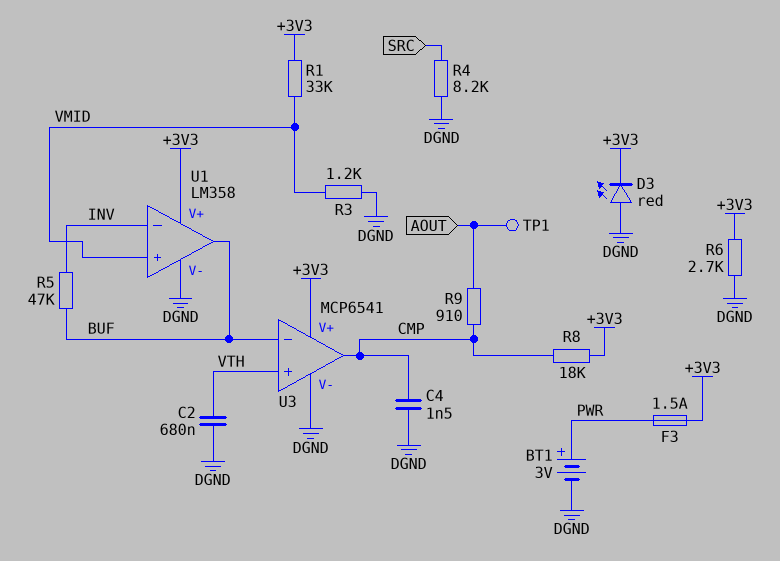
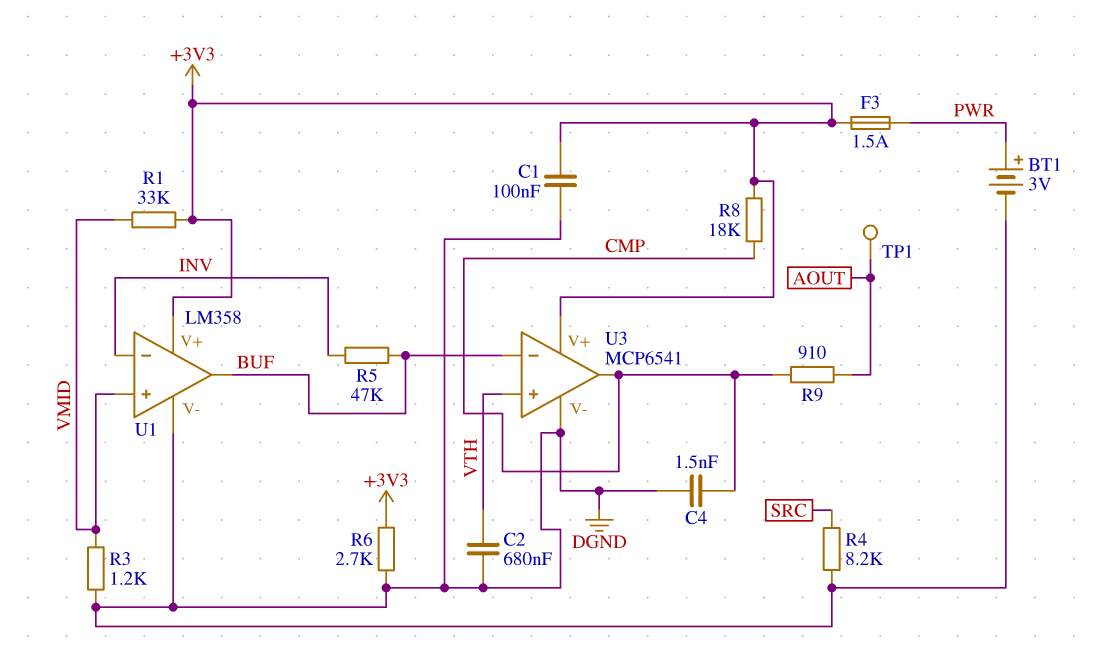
C1: none -> 100nF (+3V3, DGND)
D3: LED red (A DGND, K +3V3) -> none

